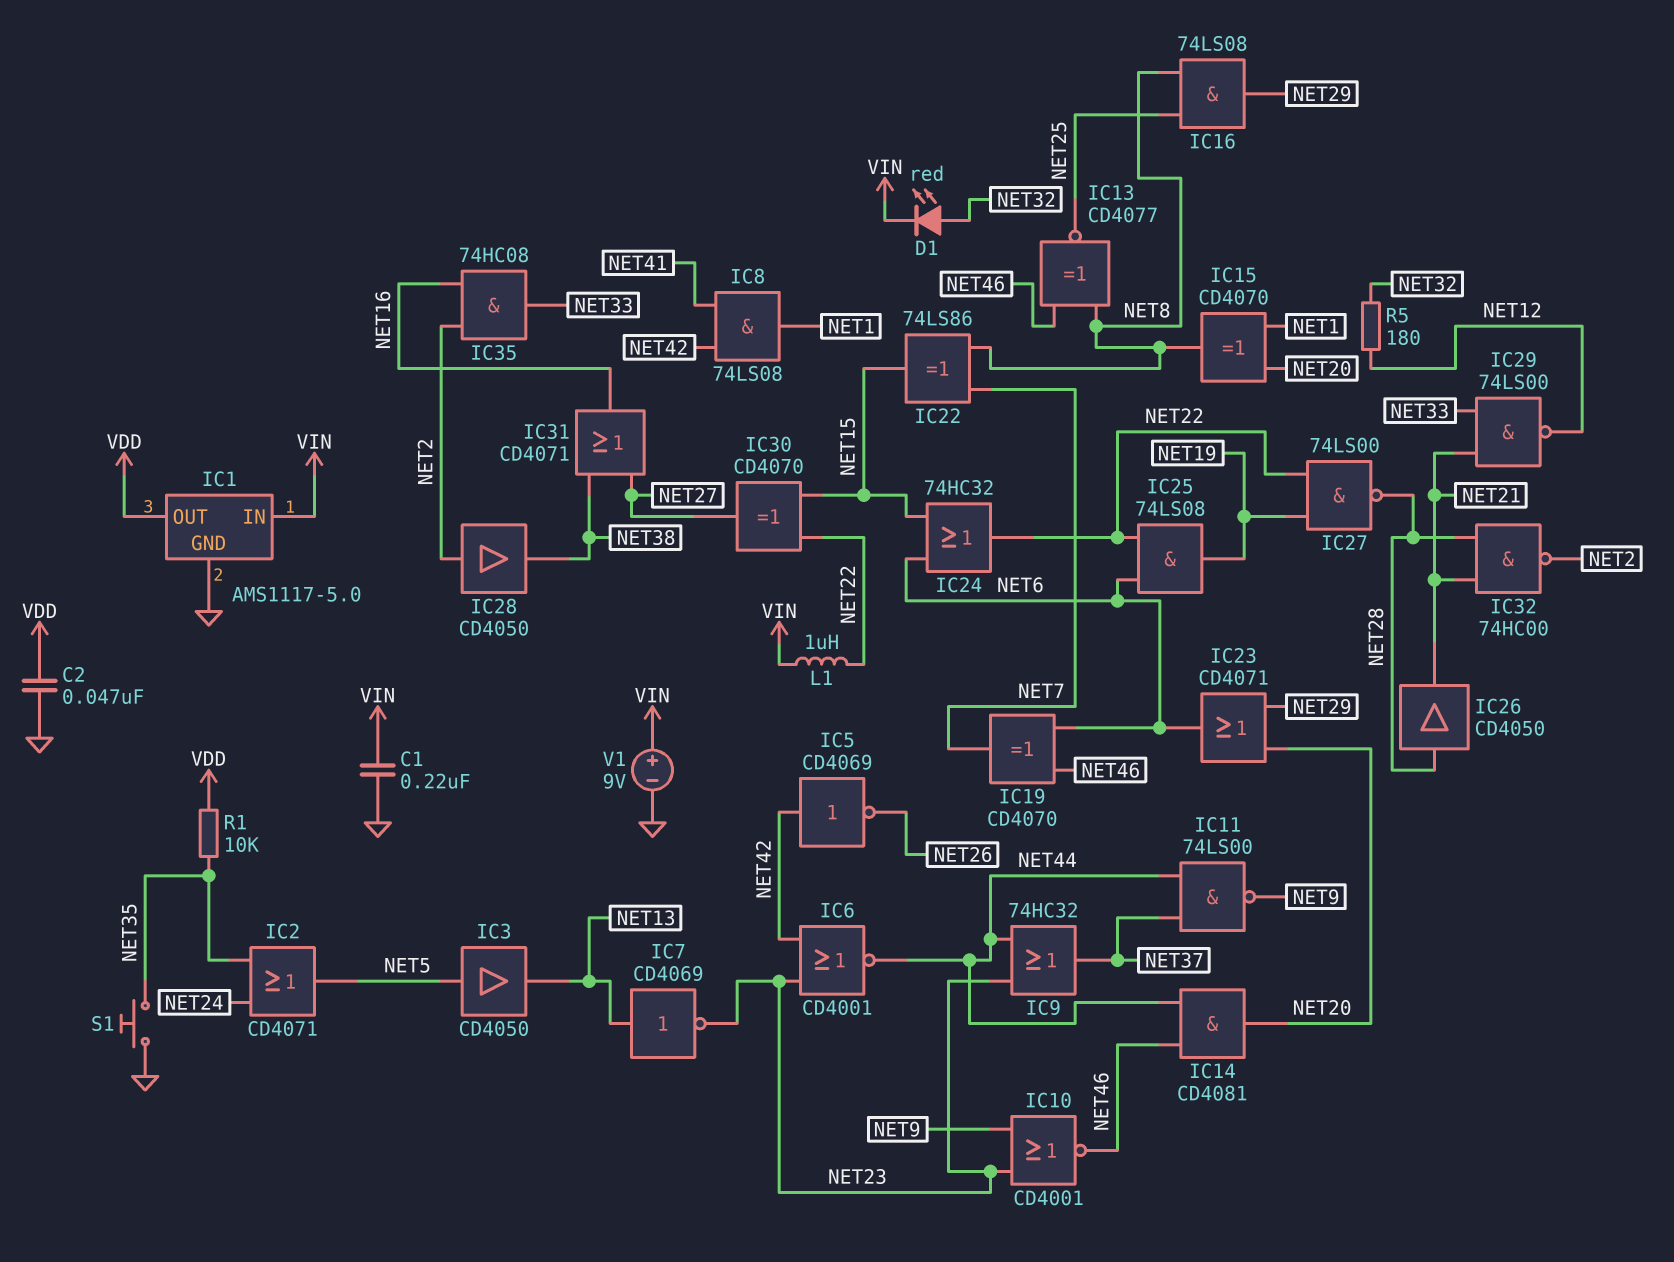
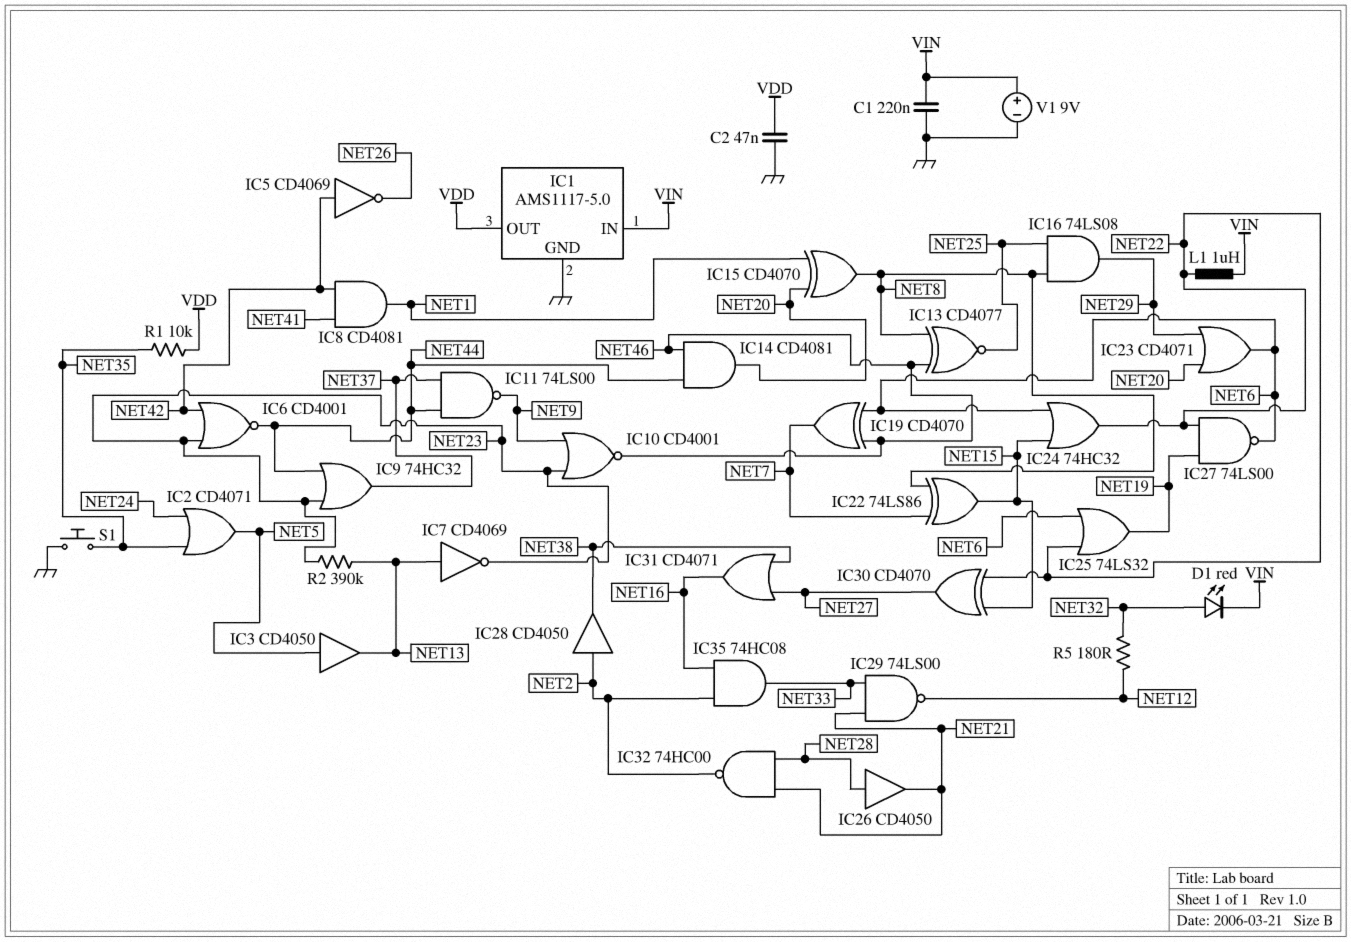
IC8: AND 74LS08 (in NET41, in NET42, out NET1) -> AND CD4081 (in NET41, in NET42, out NET1)
IC25: AND 74LS08 (in NET6, in NET22, out NET19) -> OR 74LS32 (in NET6, in NET22, out NET19)
IC27: NAND 74LS00 (in NET19, in NET22, out NET28) -> NAND 74LS00 (in NET19, in NET22, out NET6)
R2: none -> 390k (NET13, NET23)

